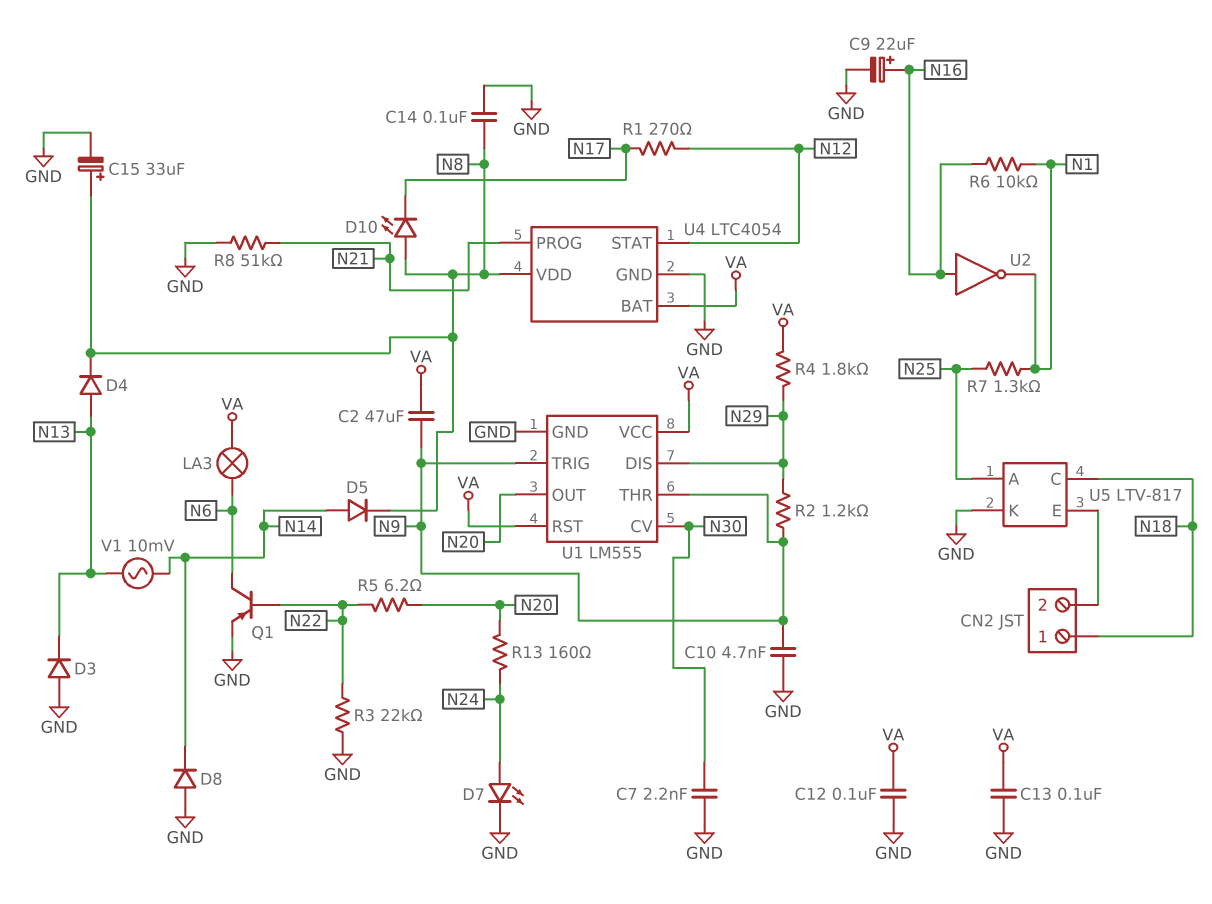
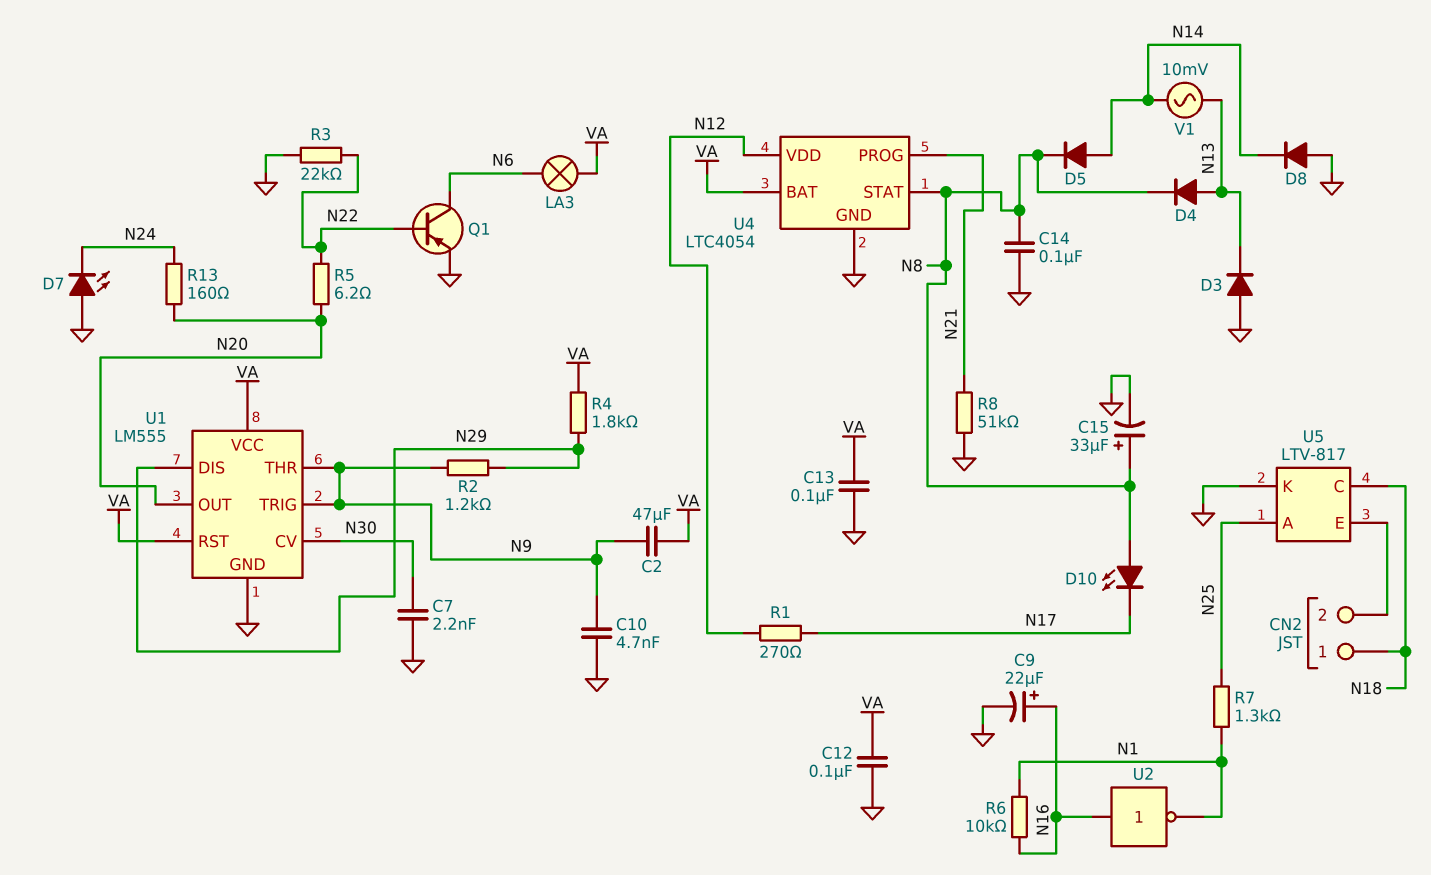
D7: LED (A N24, K GND) -> LED (A GND, K N24)
U4 pin STAT: N12 -> N8
U4 pin VDD: N8 -> N12

